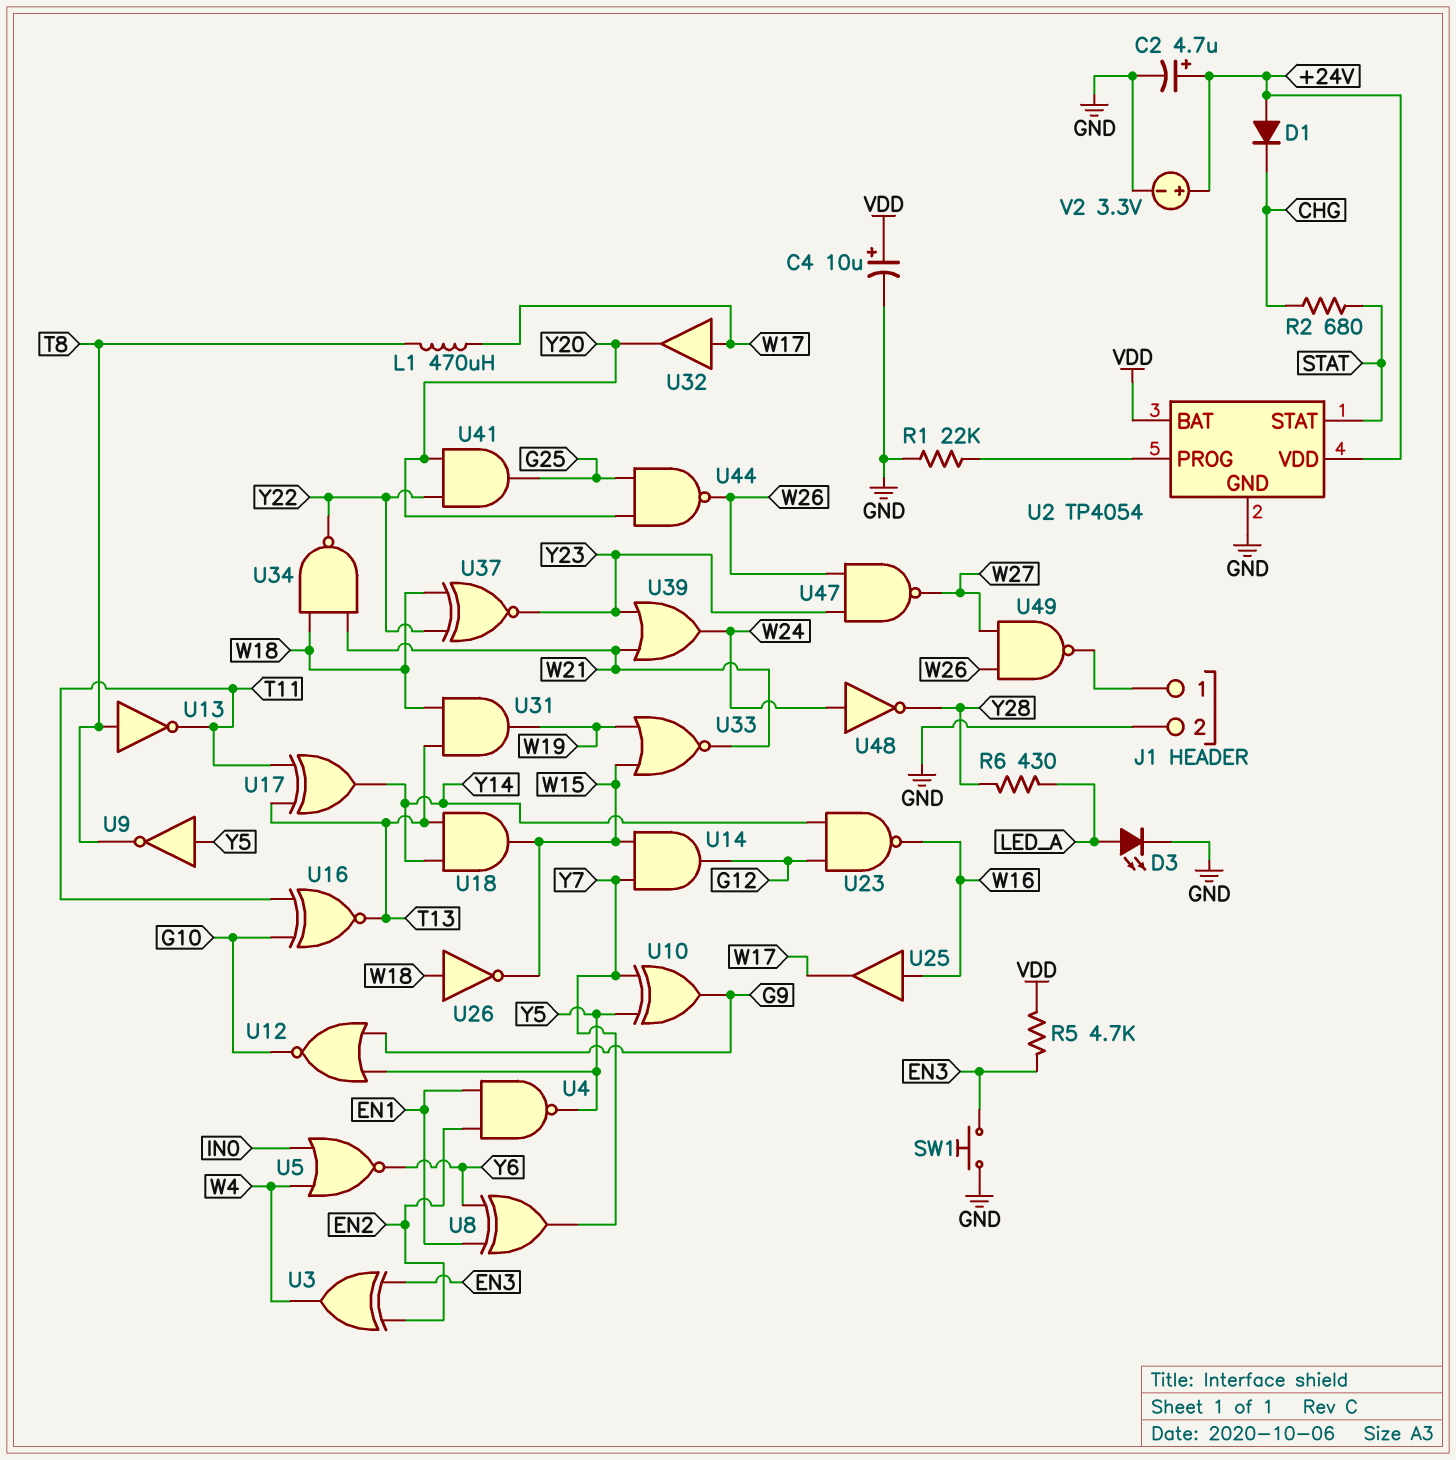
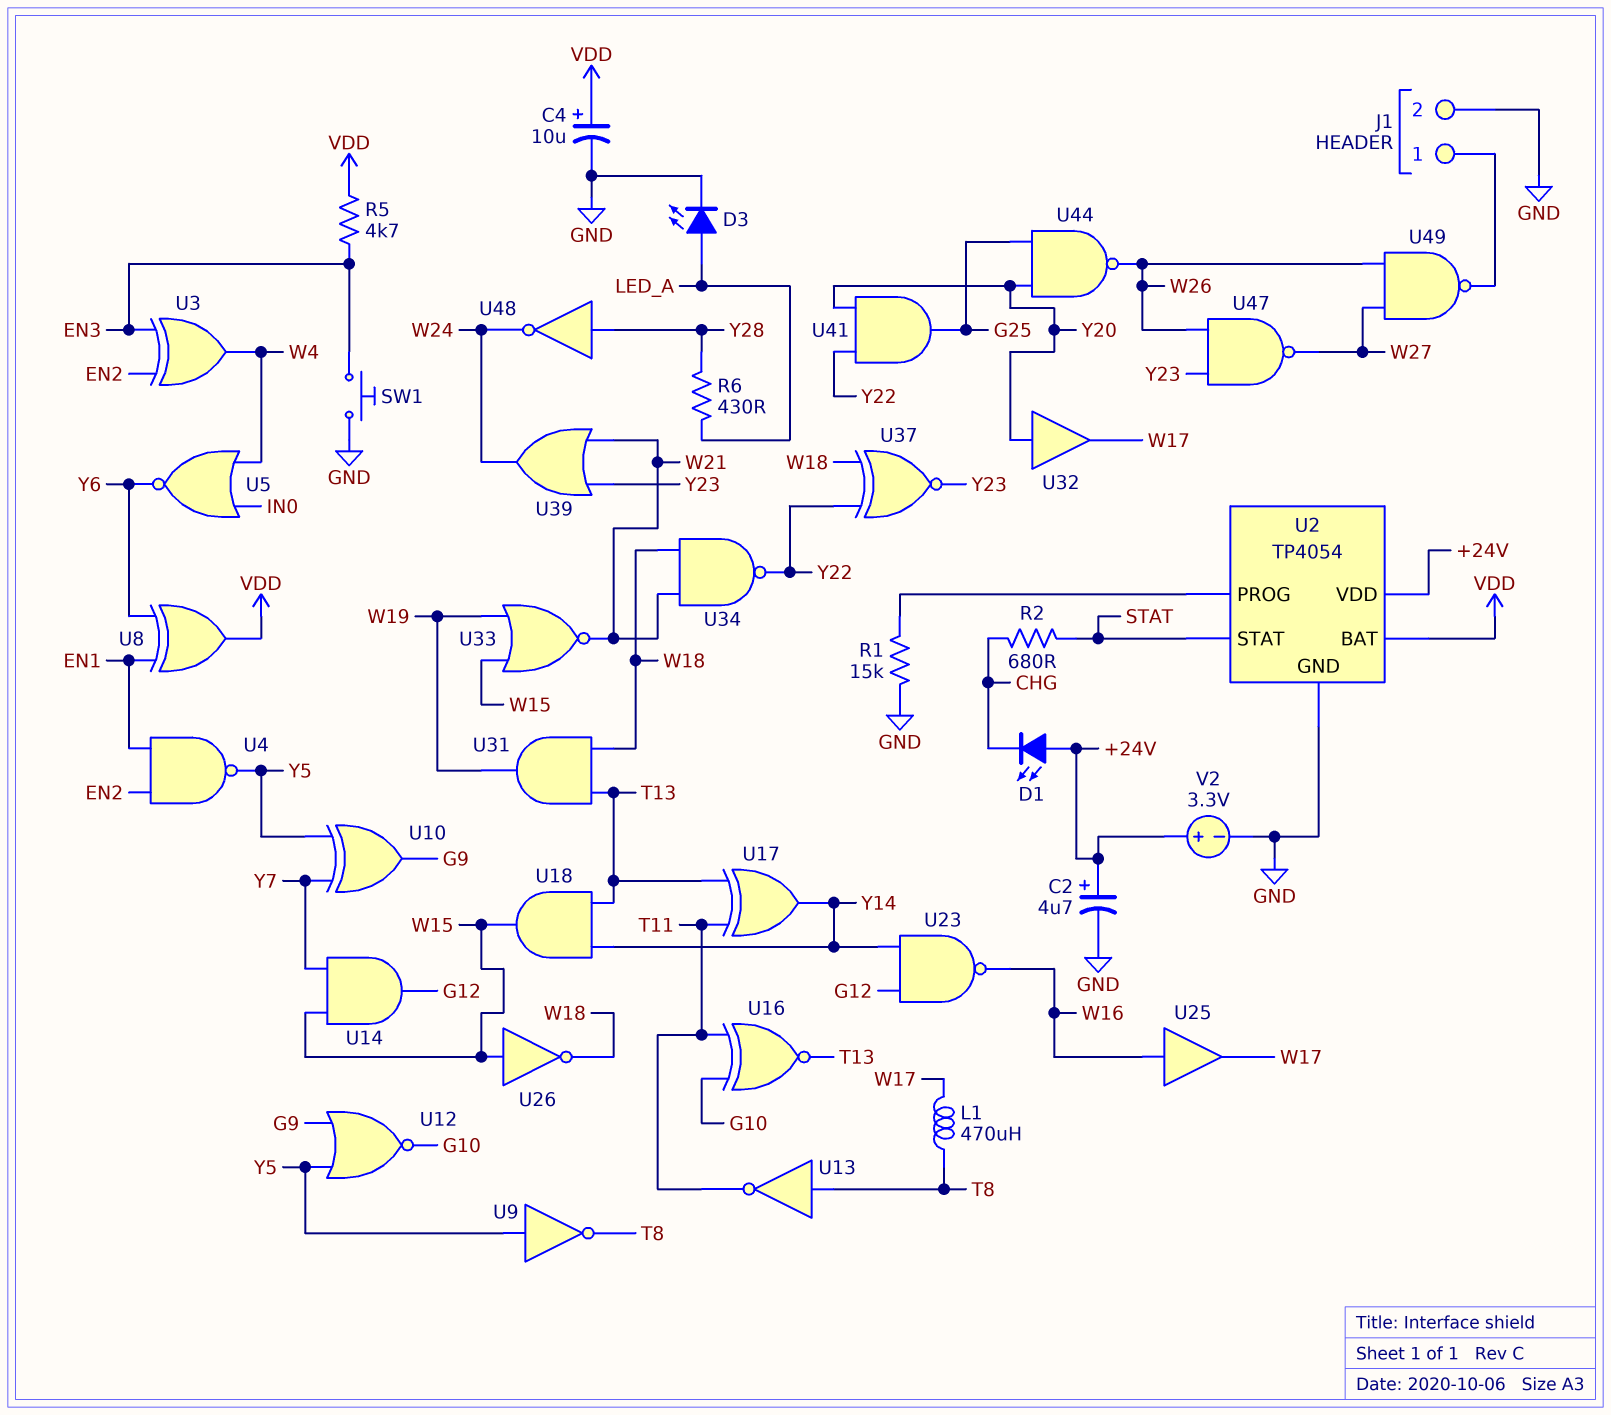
D1: diode (A +24V, K CHG) -> LED (A +24V, K CHG)
R1: 22k (GND, U2/PROG) -> 15k (GND, U2/PROG)
U8: XOR (in EN1, in Y6, out Y7) -> XOR (in EN1, in Y6, out VDD)
U26: NOT (in W18, out W15) -> NOT (in W15, out W18)
U32: buffer (in W17, out Y20) -> buffer (in Y20, out W17)
U48: NOT (in W24, out Y28) -> NOT (in Y28, out W24)

